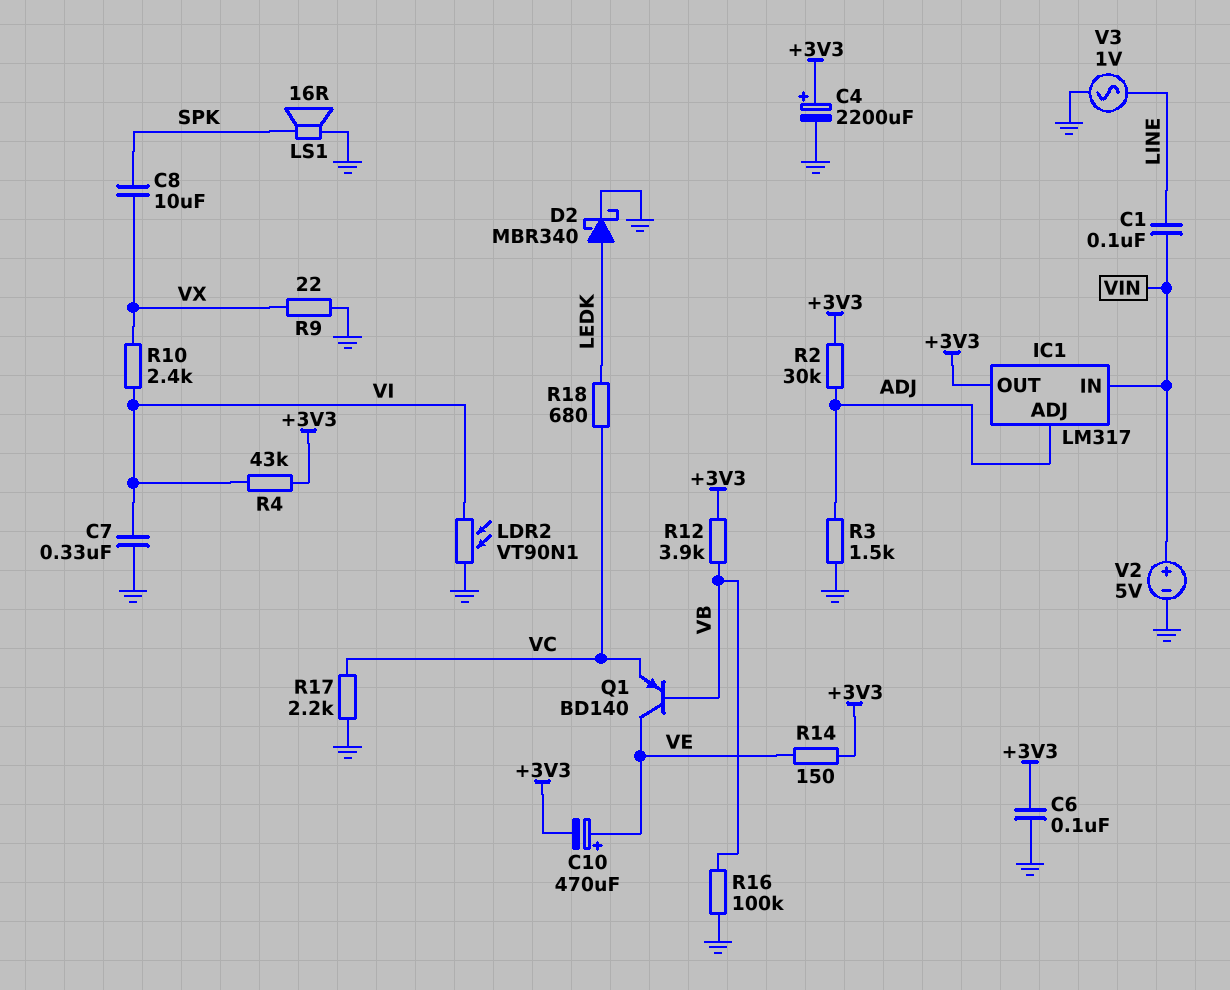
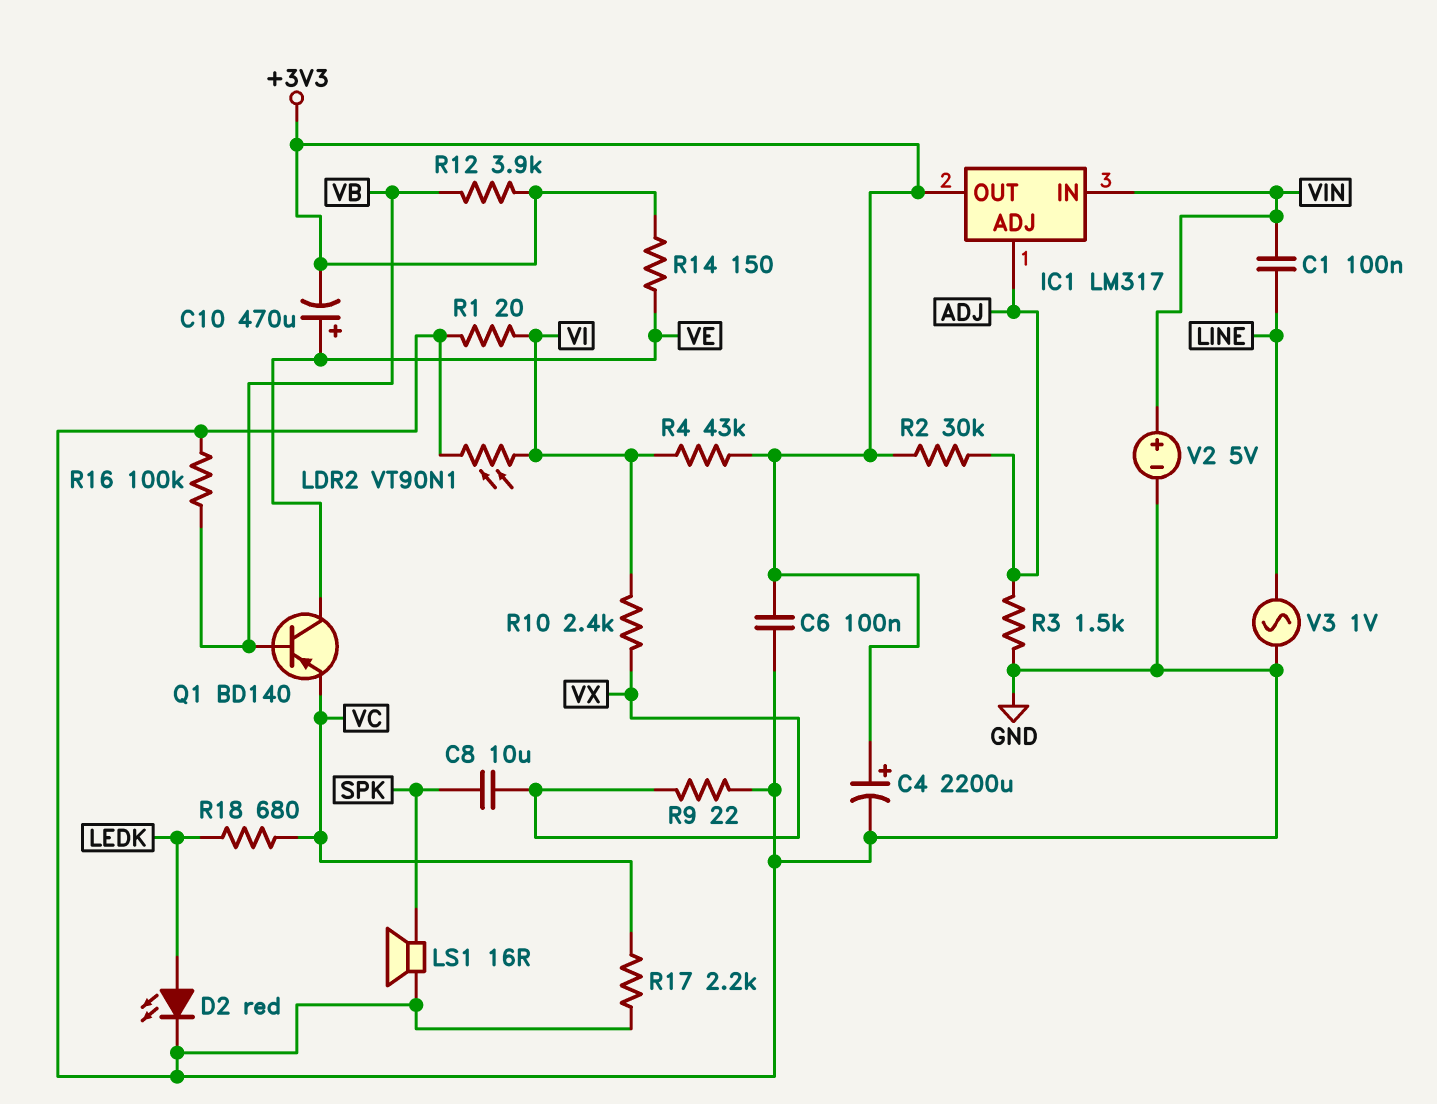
C7: 330nF (GND, VI) -> none
D2: schottky MBR340 (A LEDK, K GND) -> LED red (A LEDK, K GND)
R1: none -> 20 (GND, VI)

